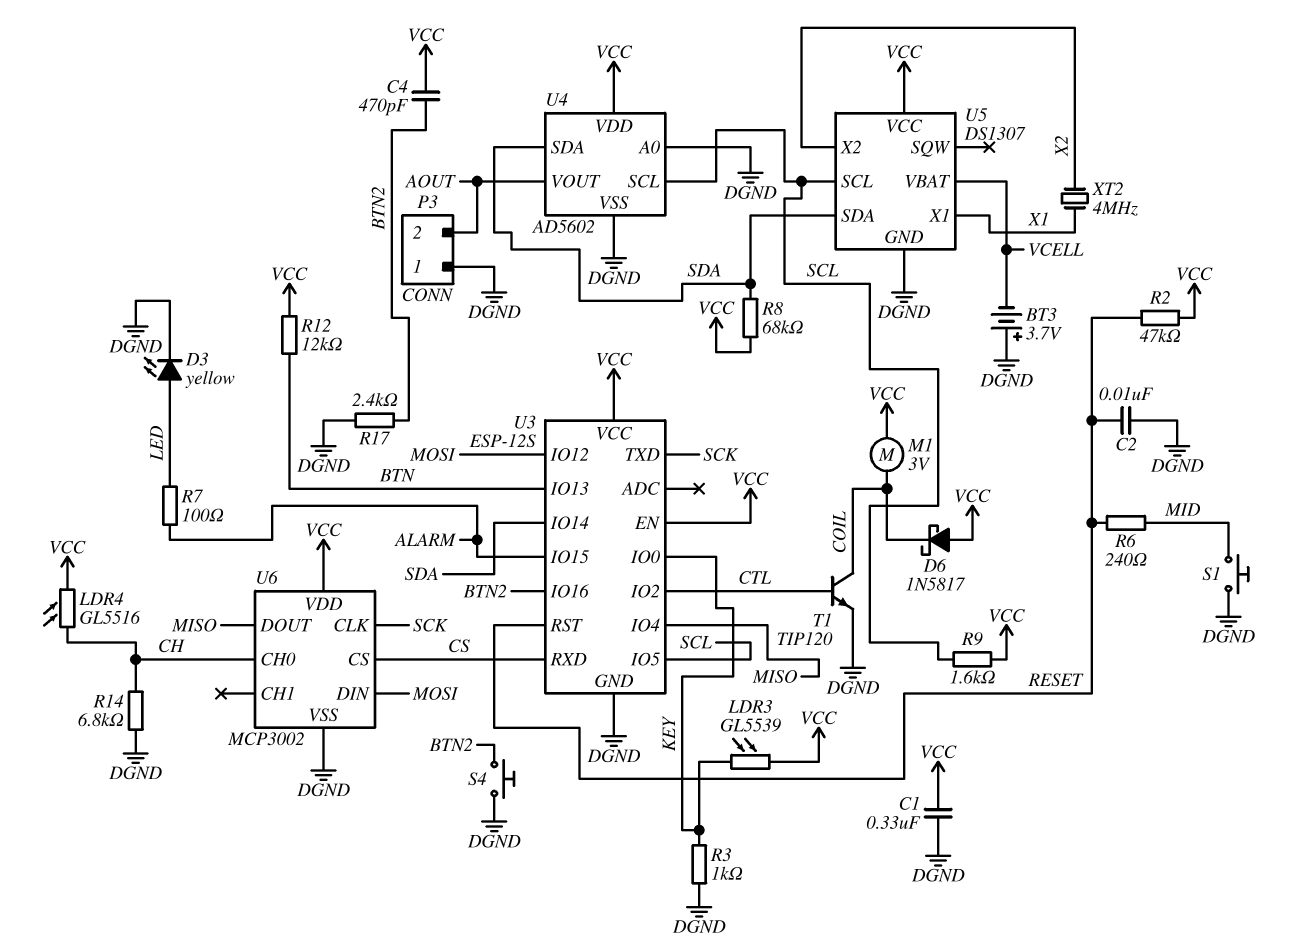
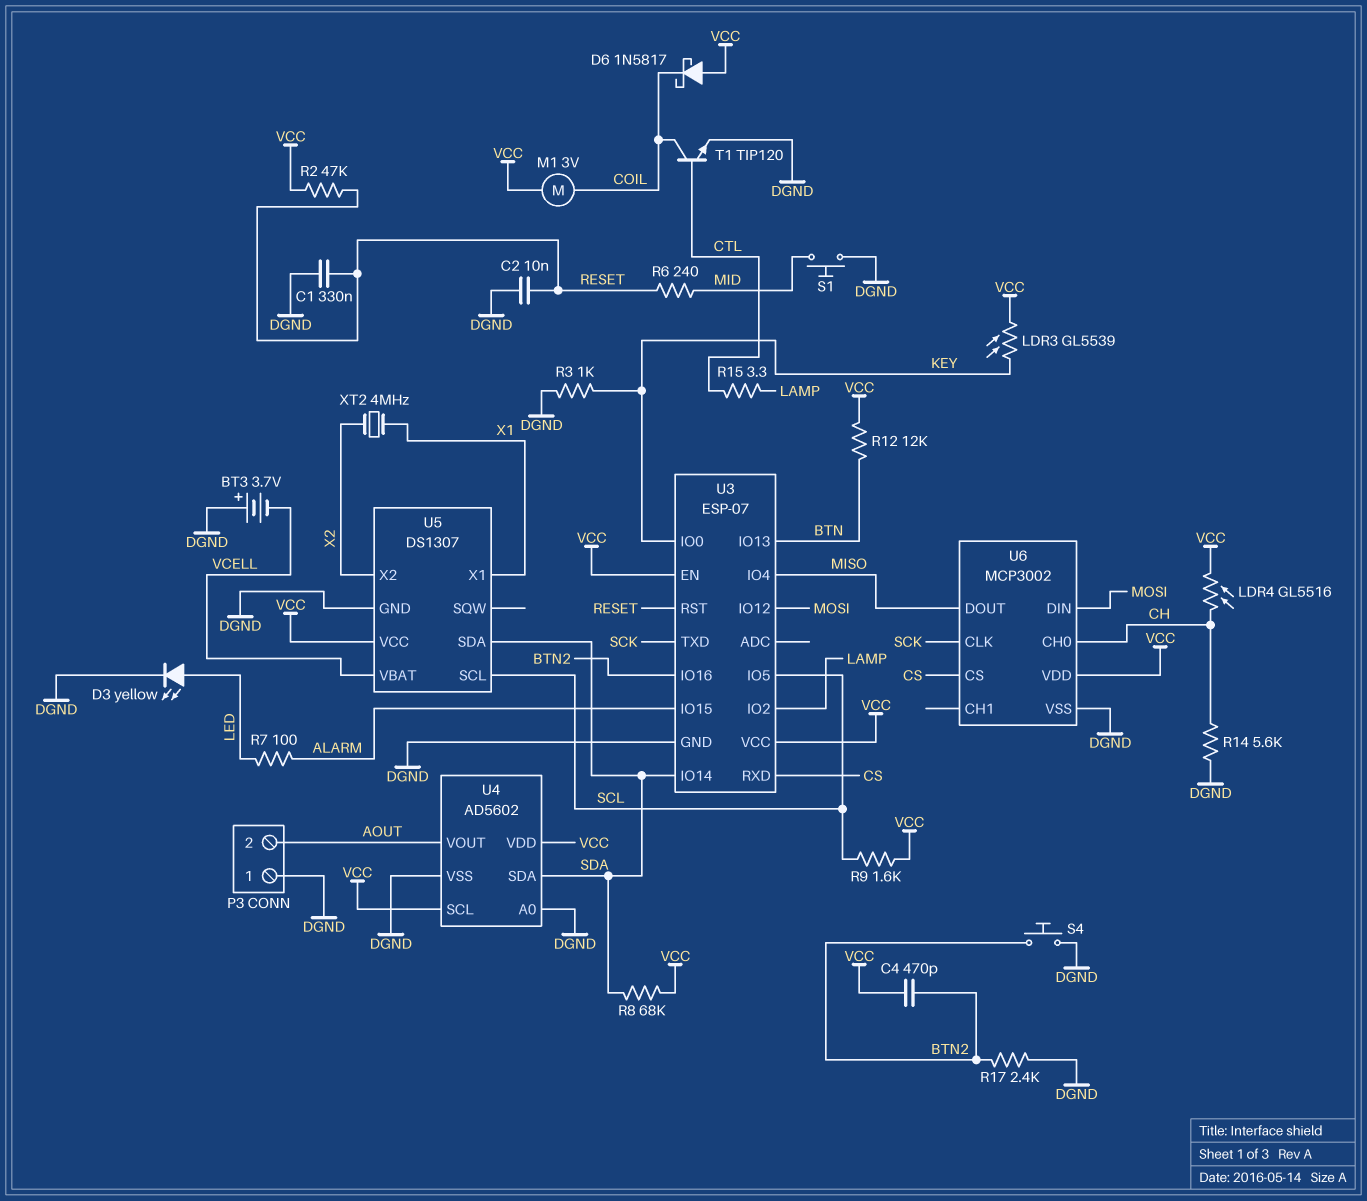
C1: 330nF (DGND, VCC) -> 330nF (DGND, RESET)
R14: 6.8k (CH, DGND) -> 5.6k (CH, DGND)
R15: none -> 3.3 (CTL, LAMP)
U3: ESP-12S -> ESP-07
U3 pin IO2: CTL -> LAMP
U4 pin SCL: SCL -> VCC

